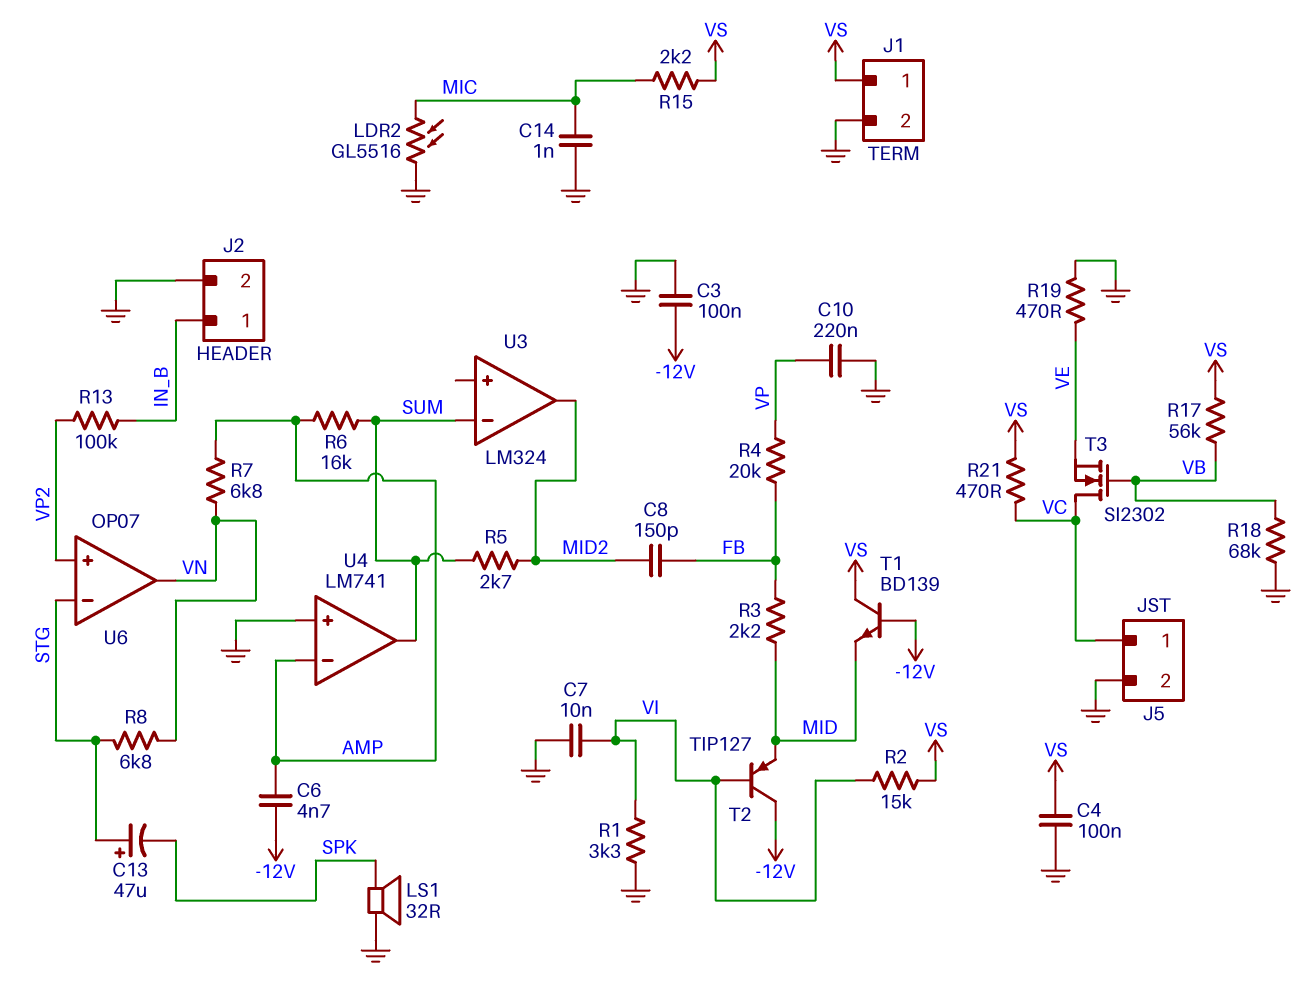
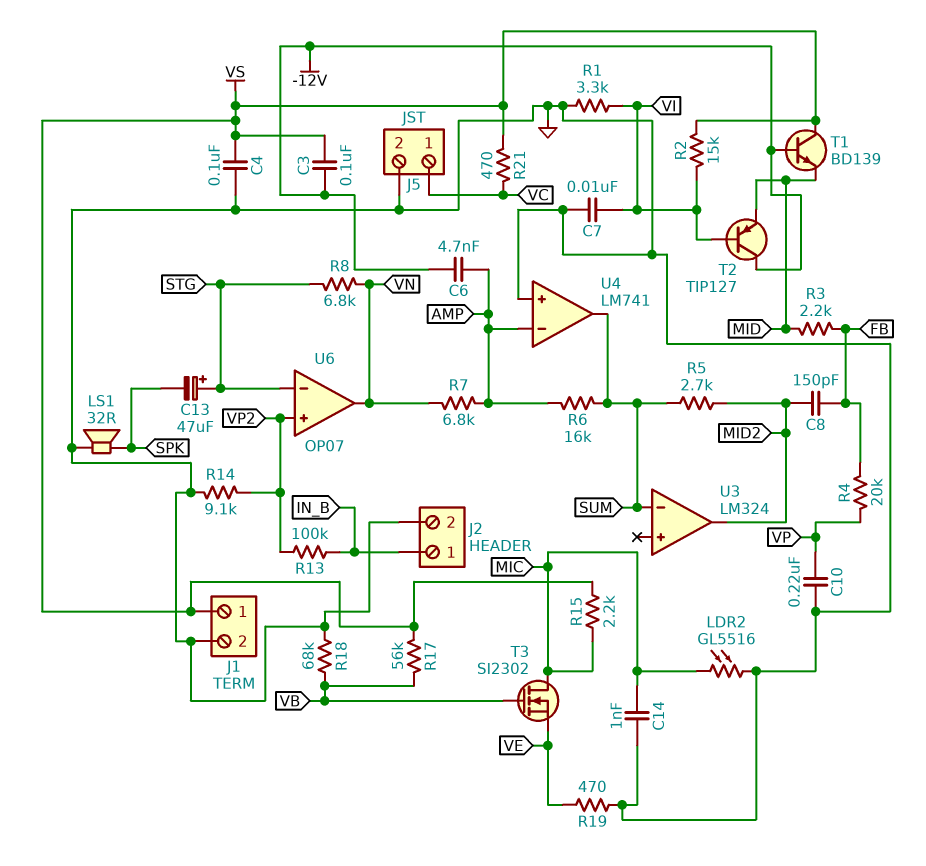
C3: 100nF (-12V, GND) -> 100nF (-12V, VS)
R14: none -> 9.1k (GND, VP2)
T3: NMOS SI2302 (G VB, D VC, S VE) -> NMOS SI2302 (G VB, D MIC, S VE)

